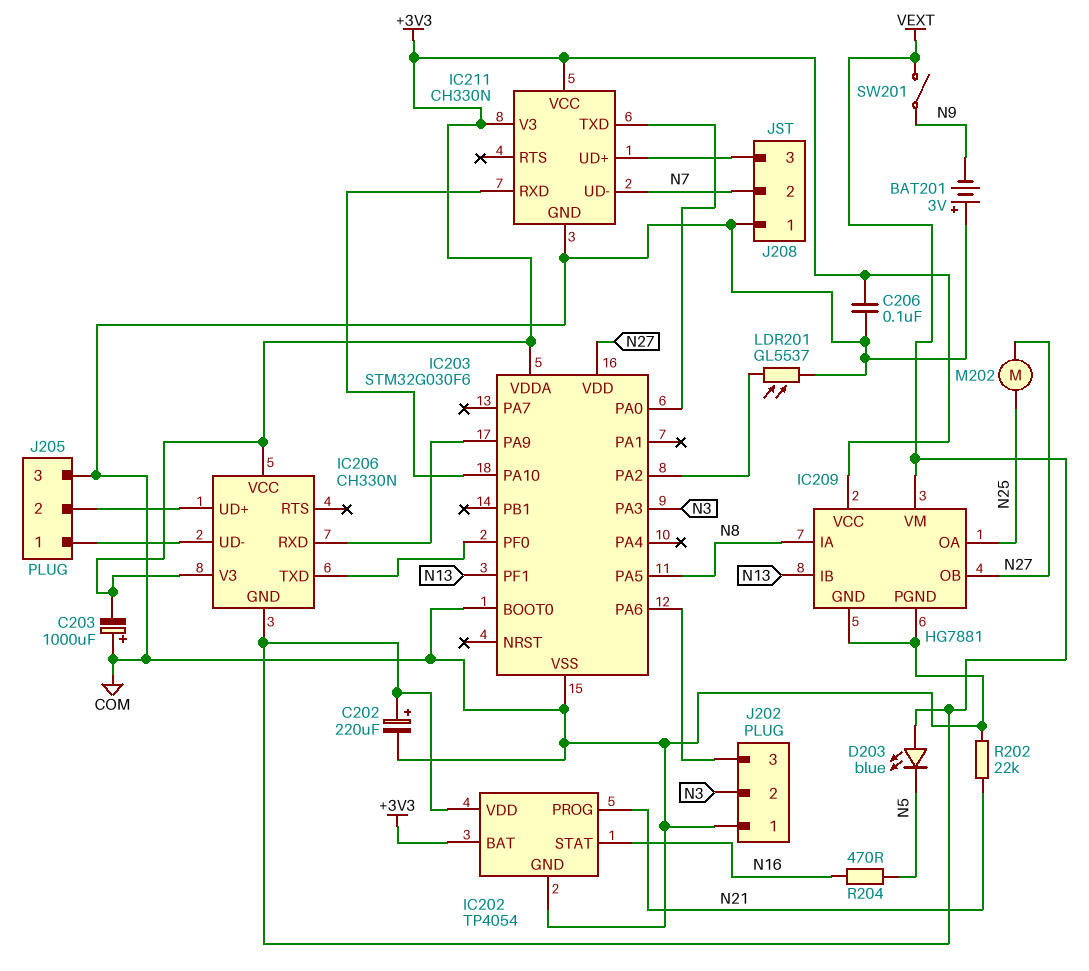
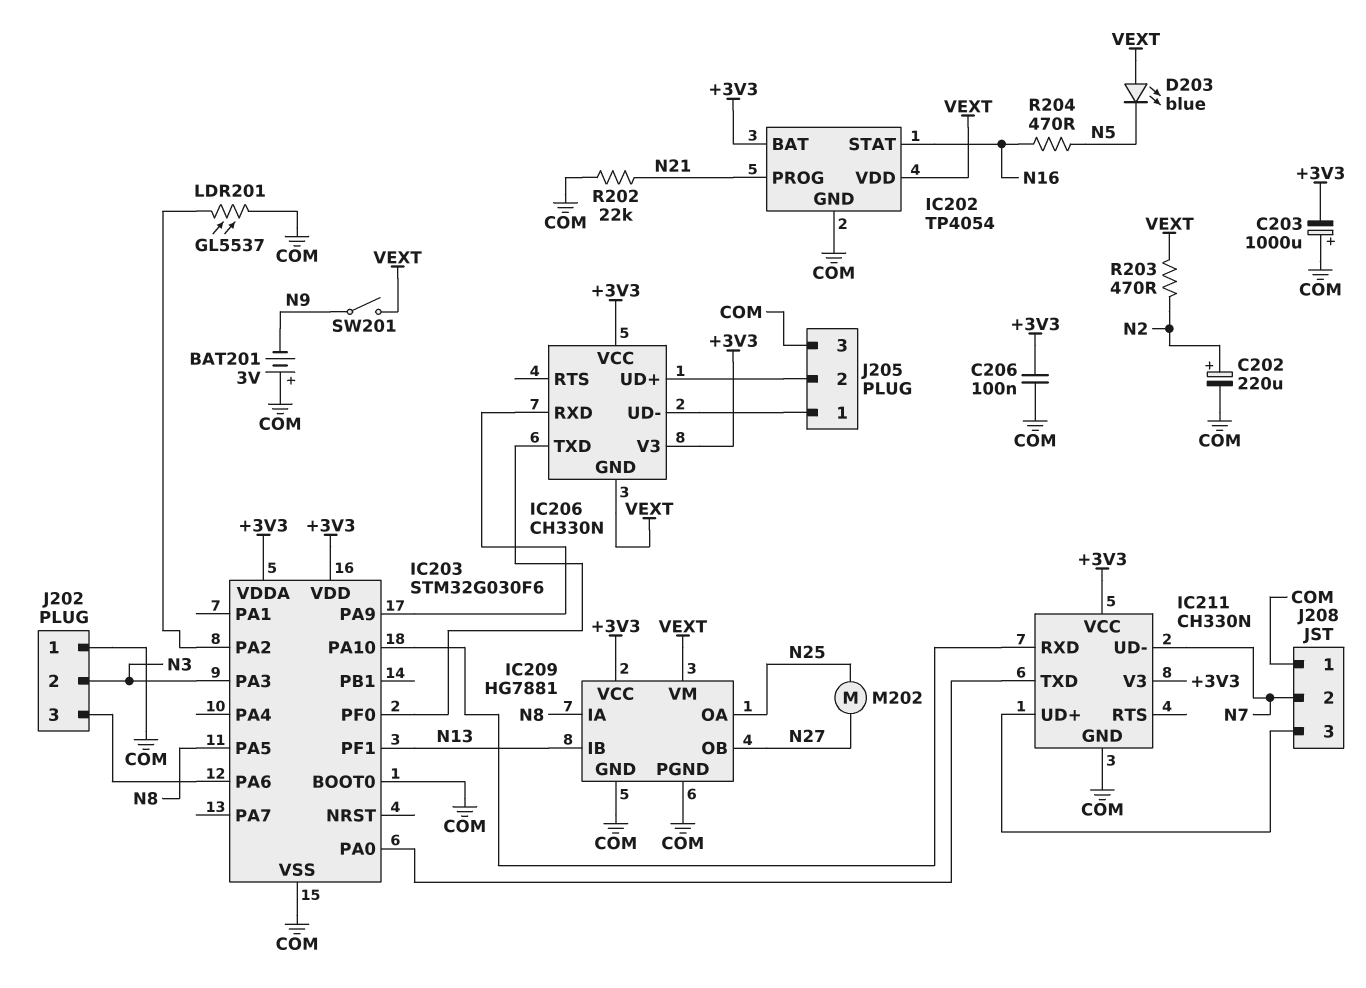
C202: 220uF (plus VEXT, minus COM) -> 220uF (plus N2, minus COM)
IC203 pin VDD: N27 -> +3V3
R203: none -> 470 (N2, VEXT)

